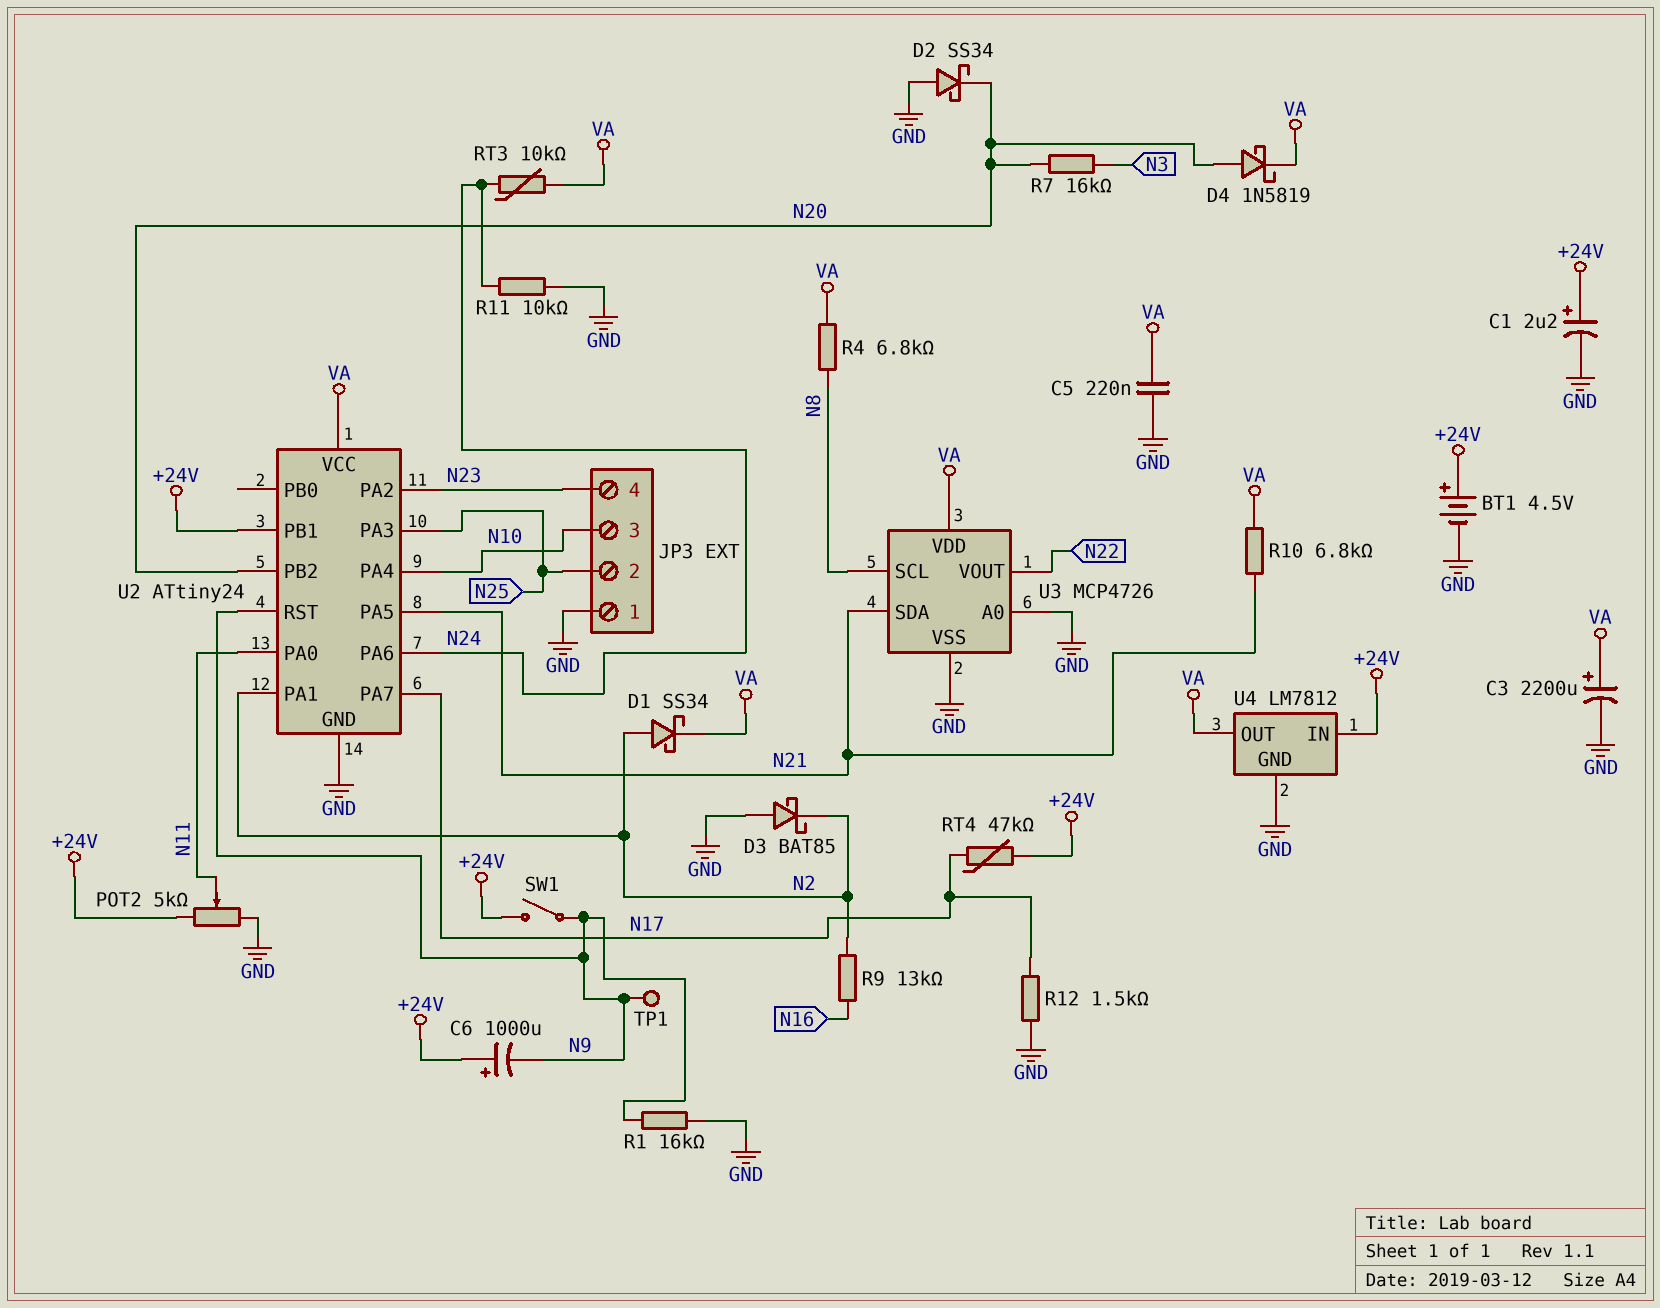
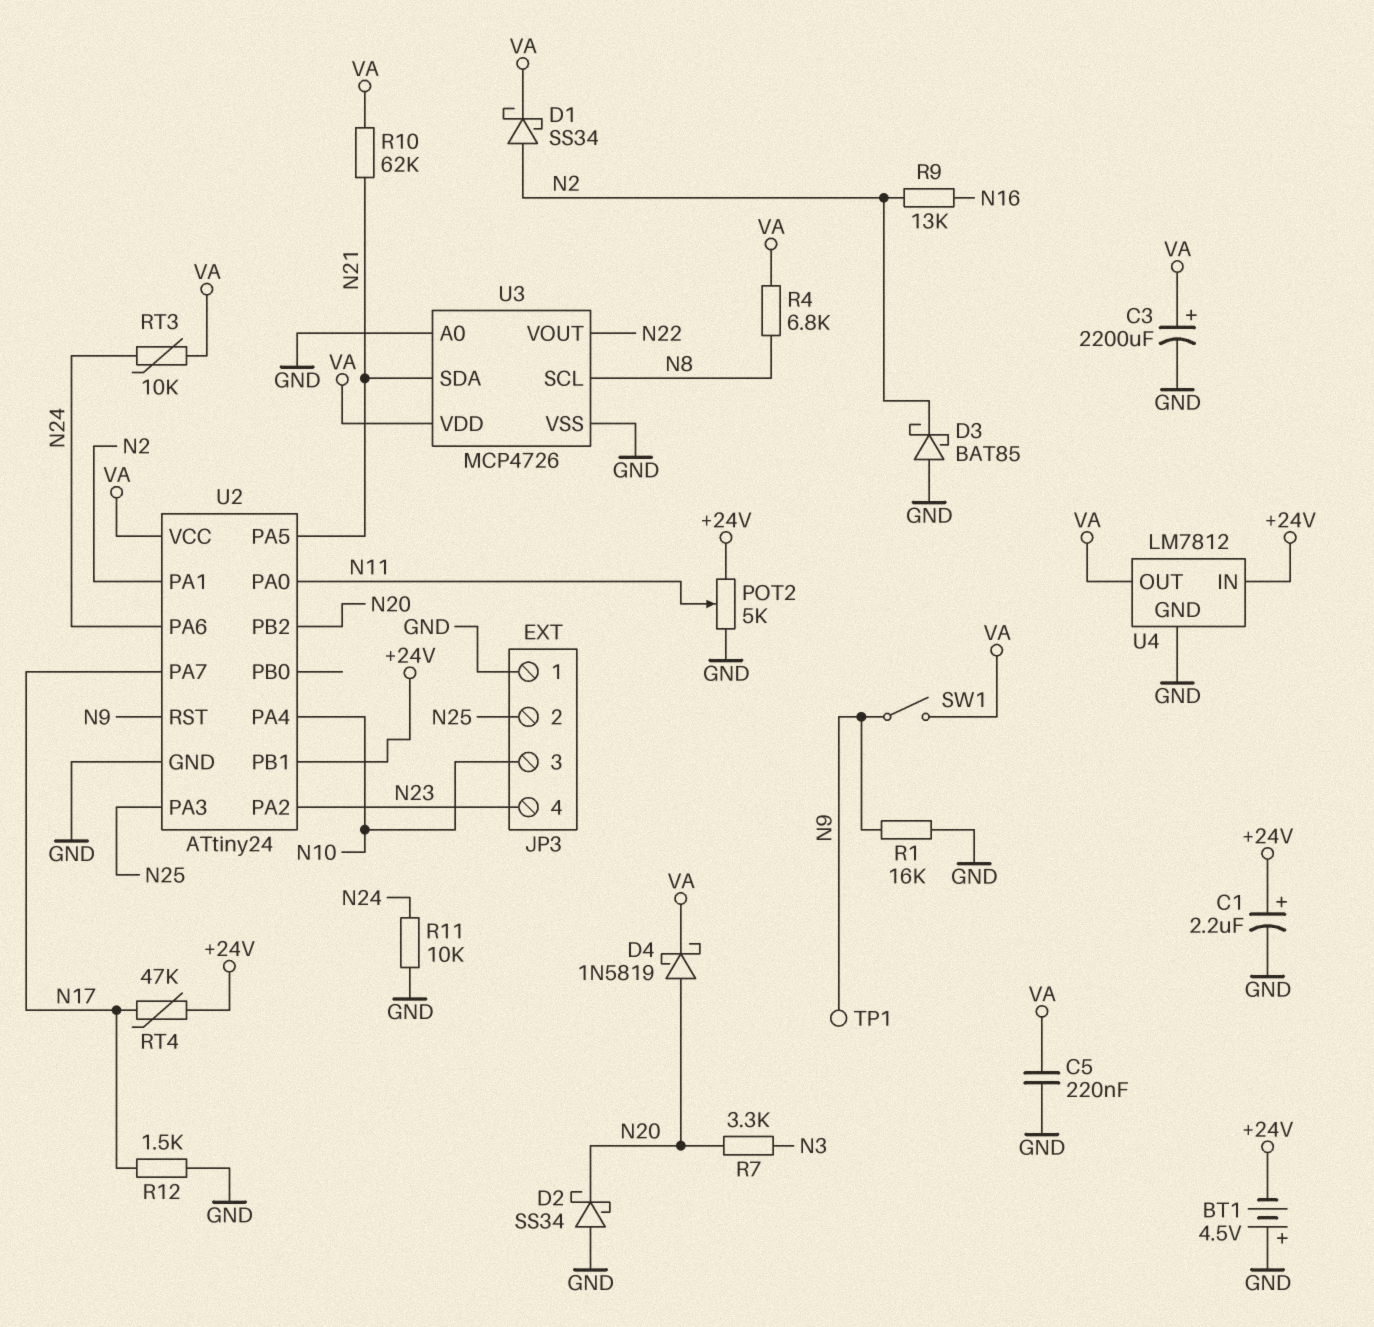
BT1: 4.5V (plus +24V, minus GND) -> 4.5V (plus GND, minus +24V)
C6: 1000uF (plus +24V, minus N9) -> none
R7: 16k (N3, N20) -> 3.3k (N3, N20)
R10: 6.8k (N21, VA) -> 62k (N21, VA)
SW1: switch (+24V, N9) -> switch (N9, VA)

